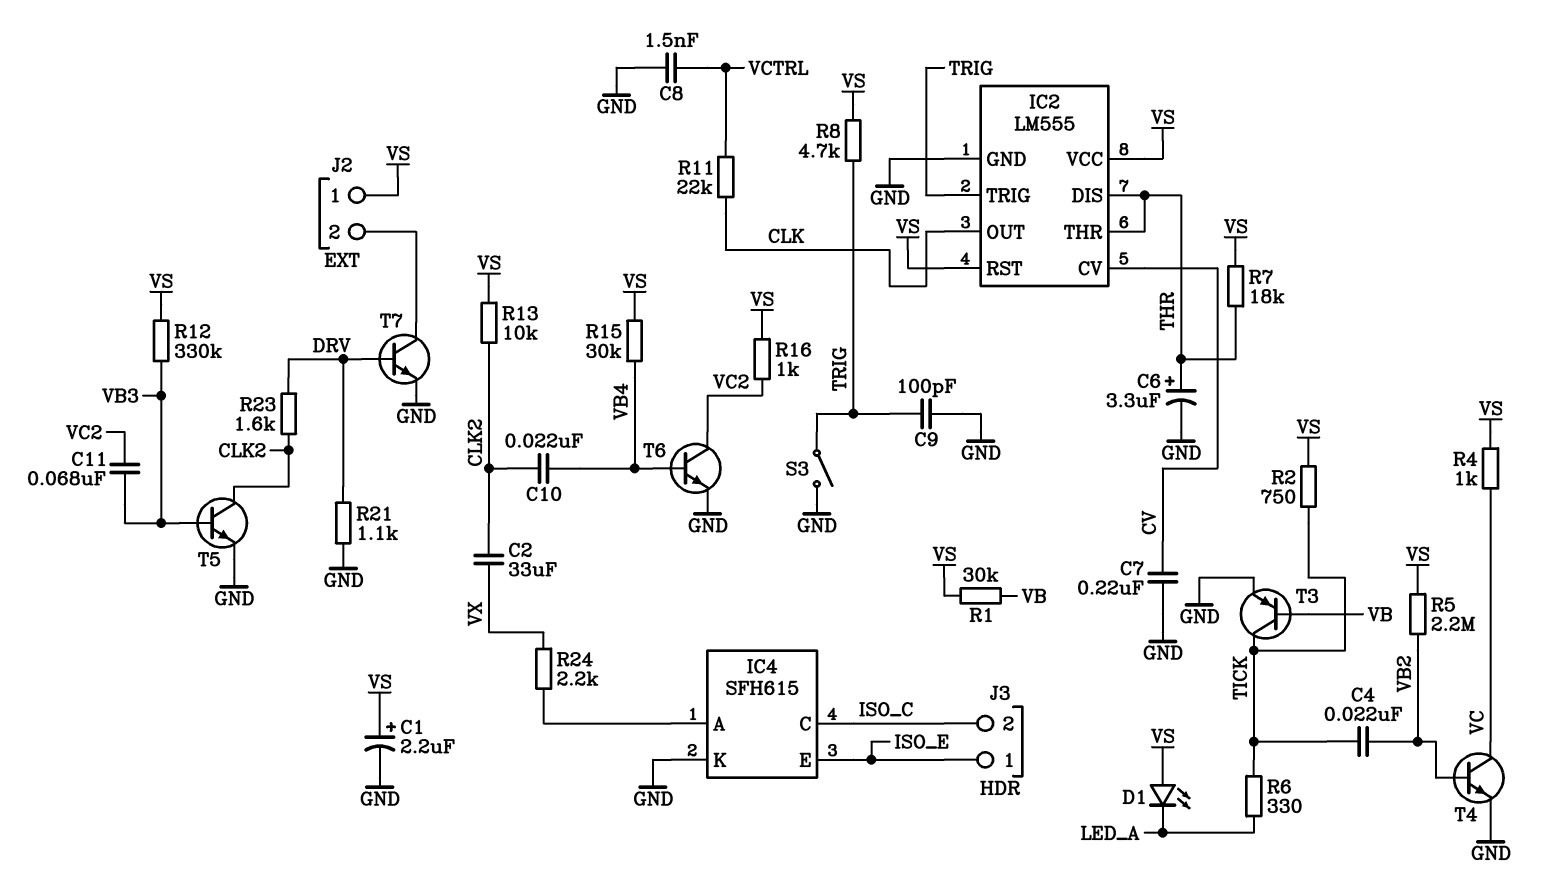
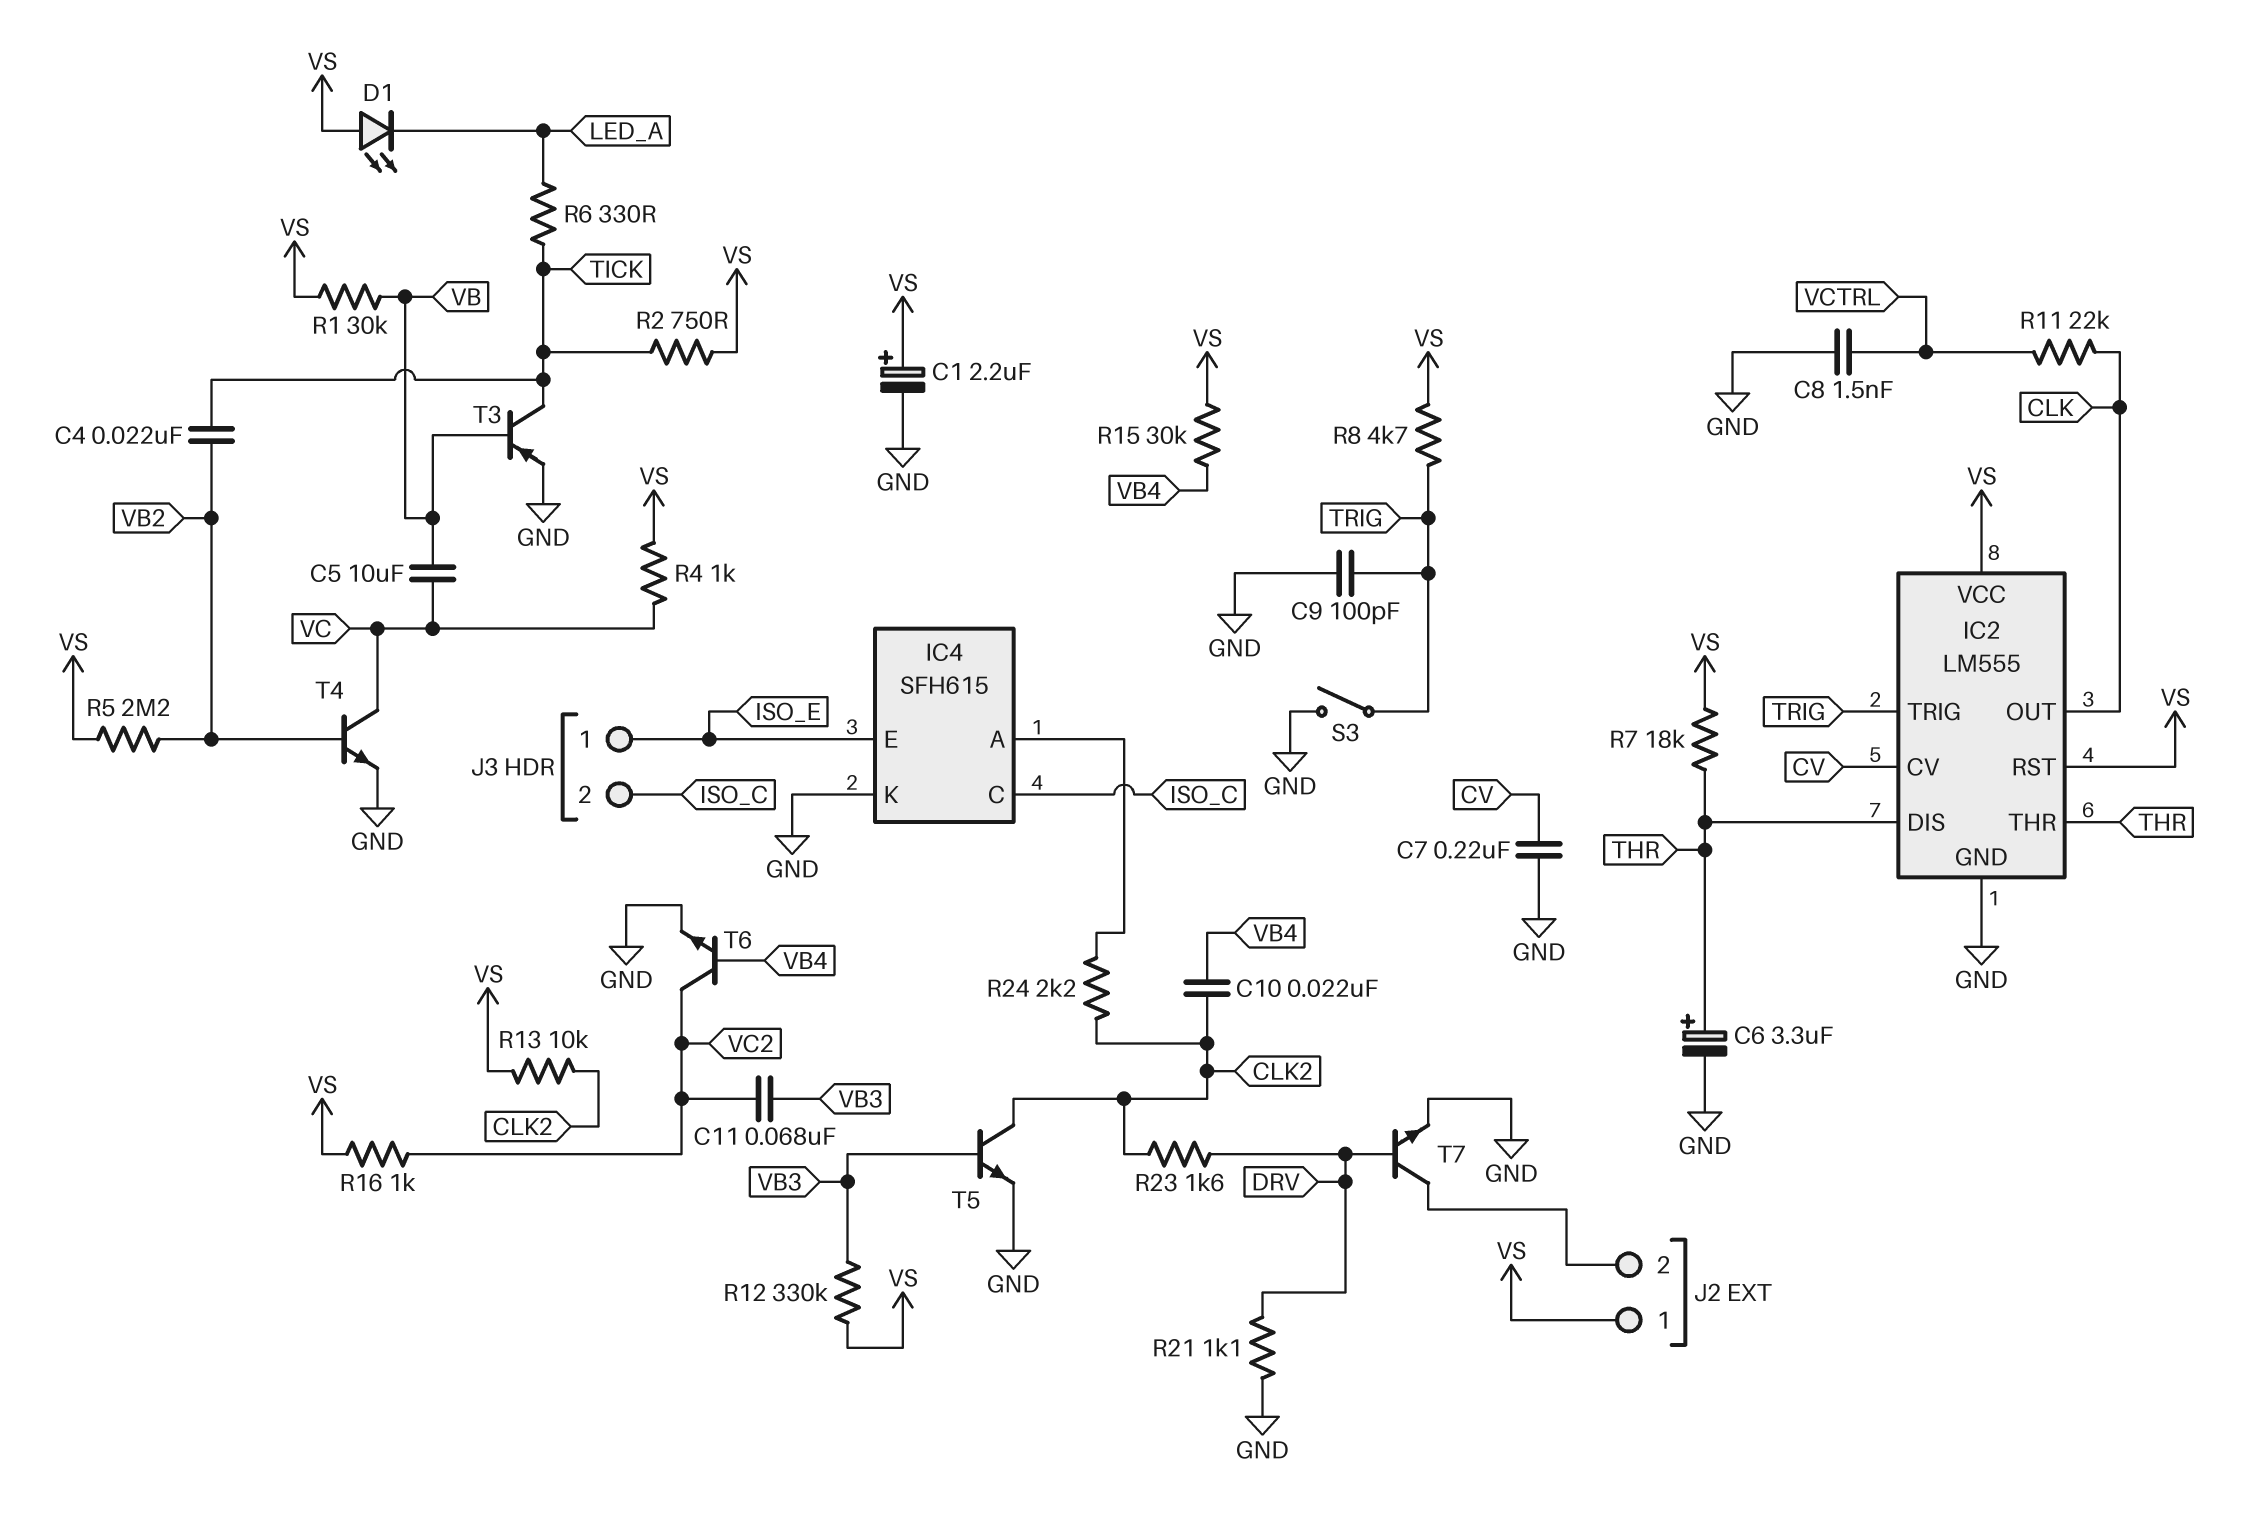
C2: 33uF (CLK2, VX) -> none
C5: none -> 10uF (VB, VC)
R24: 2.2k (IC4/A, VX) -> 2.2k (CLK2, IC4/A)

